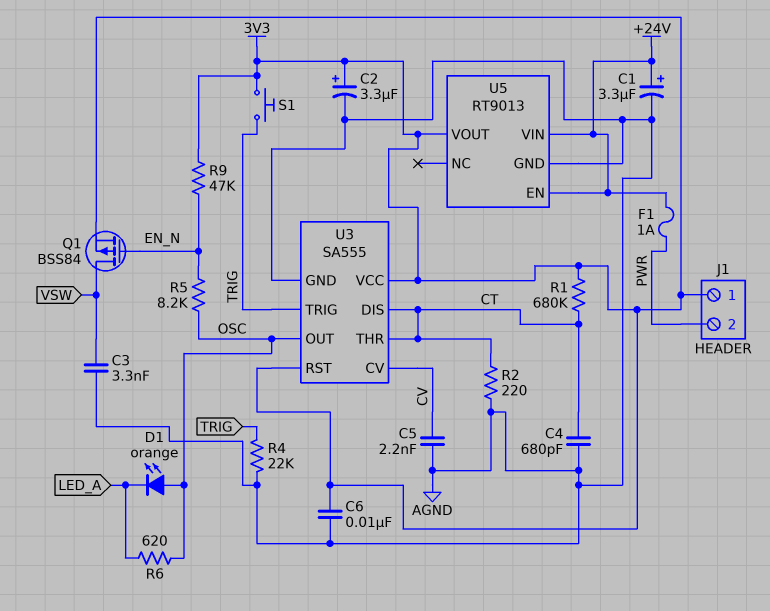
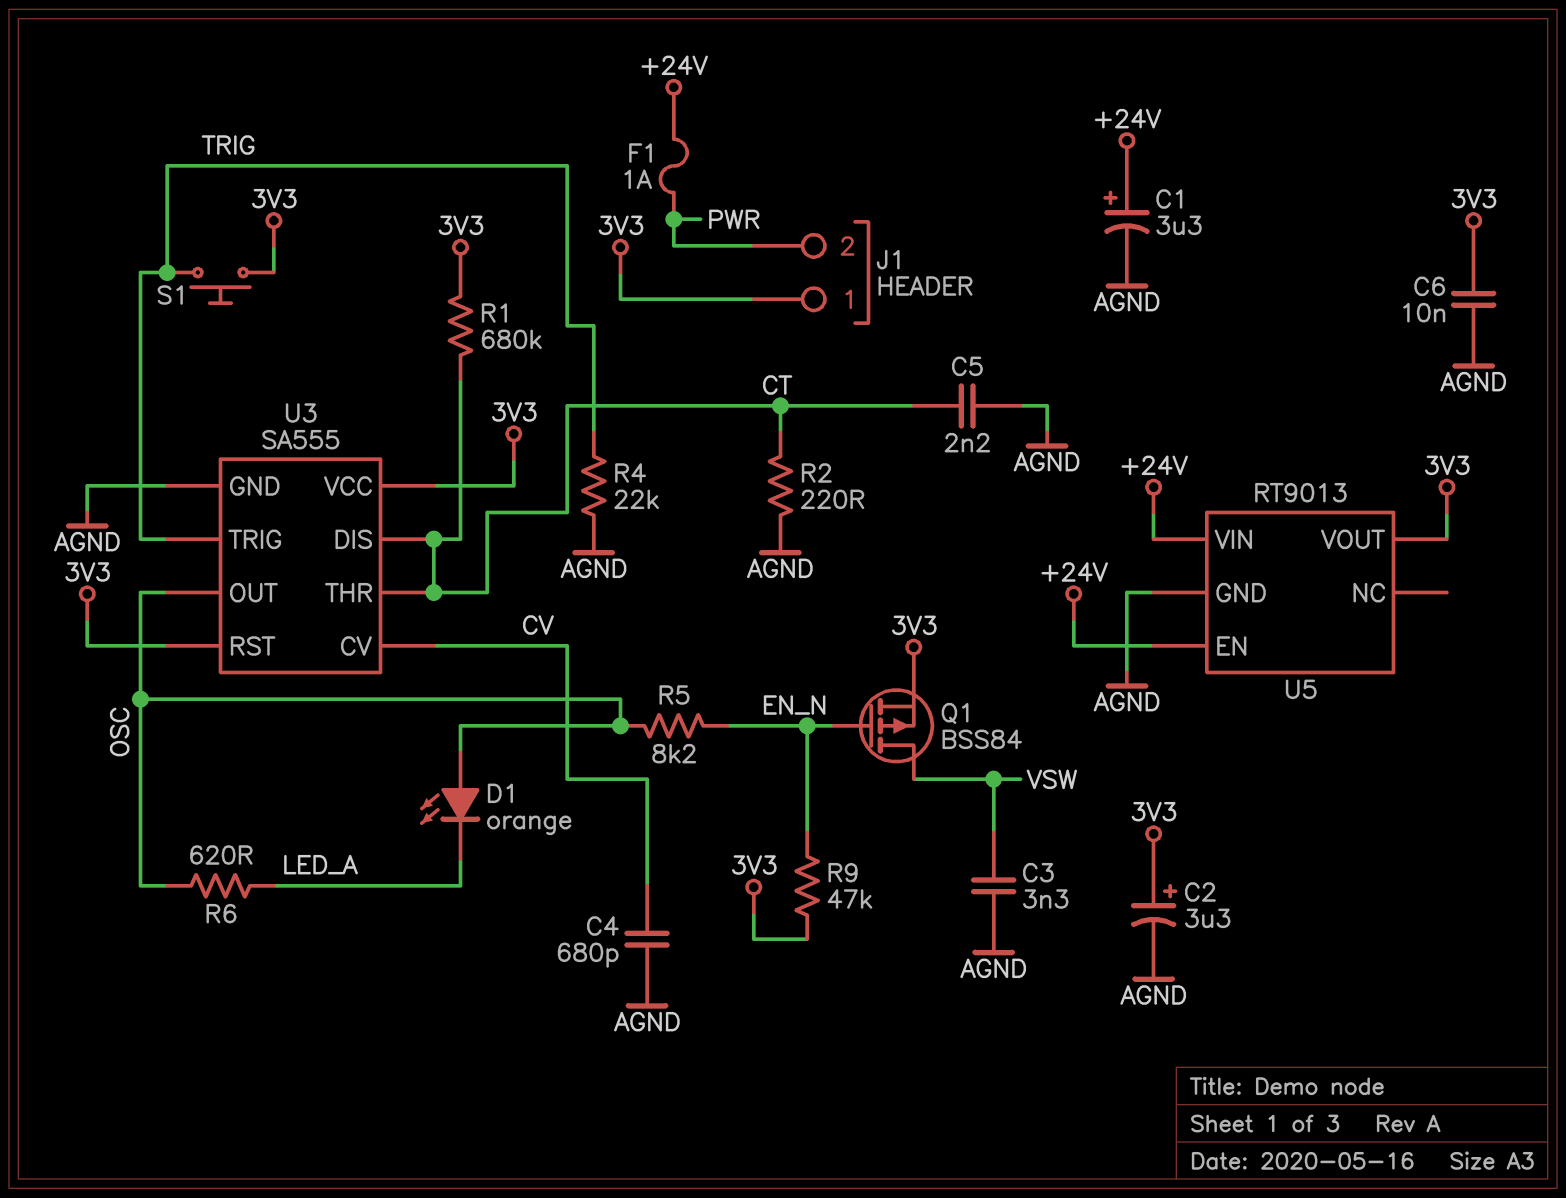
C4: 680pF (AGND, CT) -> 680pF (AGND, CV)
C5: 2.2nF (AGND, CV) -> 2.2nF (AGND, CT)

